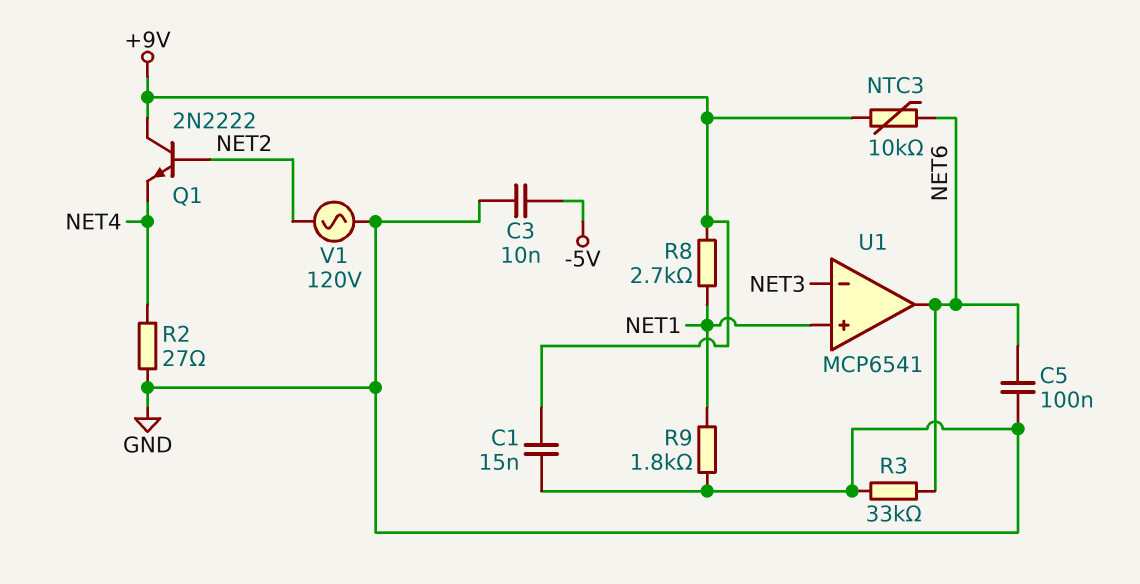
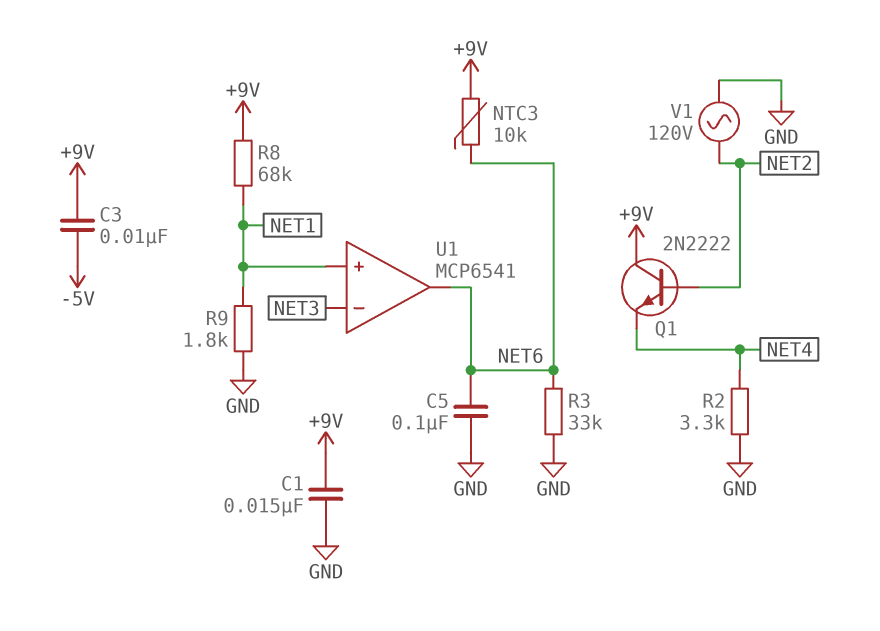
C3: 10nF (-5V, GND) -> 10nF (+9V, -5V)
R2: 27 (GND, NET4) -> 3.3k (GND, NET4)
R8: 2.7k (+9V, NET1) -> 68k (+9V, NET1)

